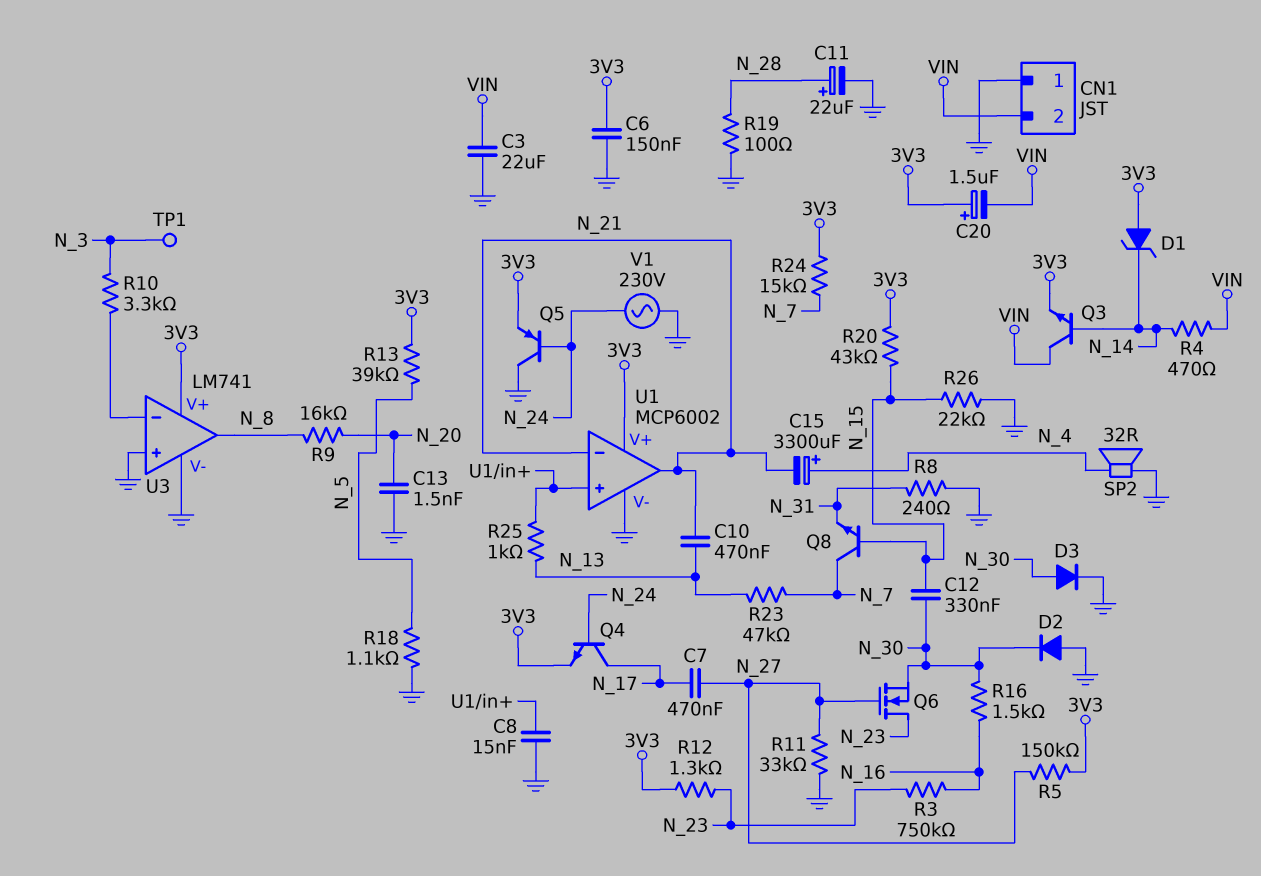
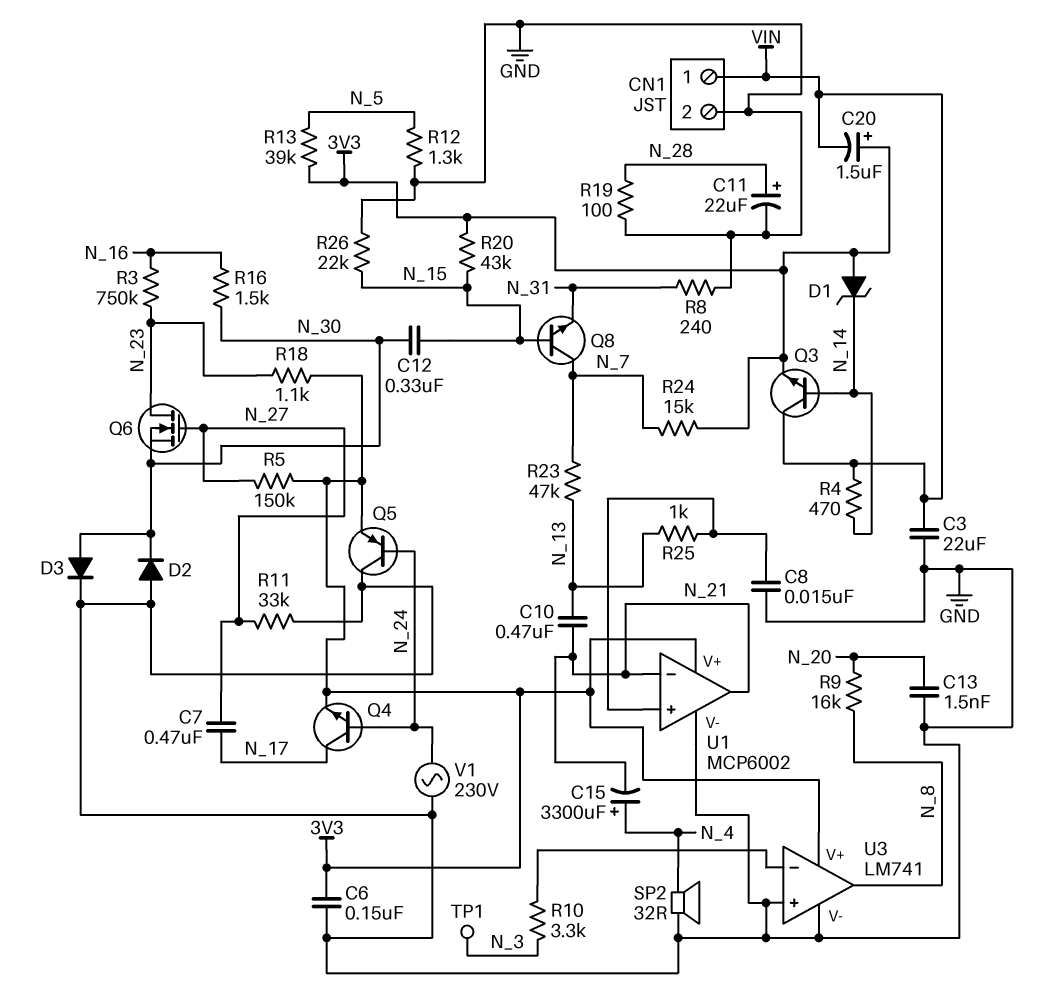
CN1 pin 1: GND -> VIN
CN1 pin 2: VIN -> GND
R12: 1.3k (3V3, N_23) -> 1.3k (GND, N_5)
R18: 1.1k (GND, N_5) -> 1.1k (3V3, N_23)

